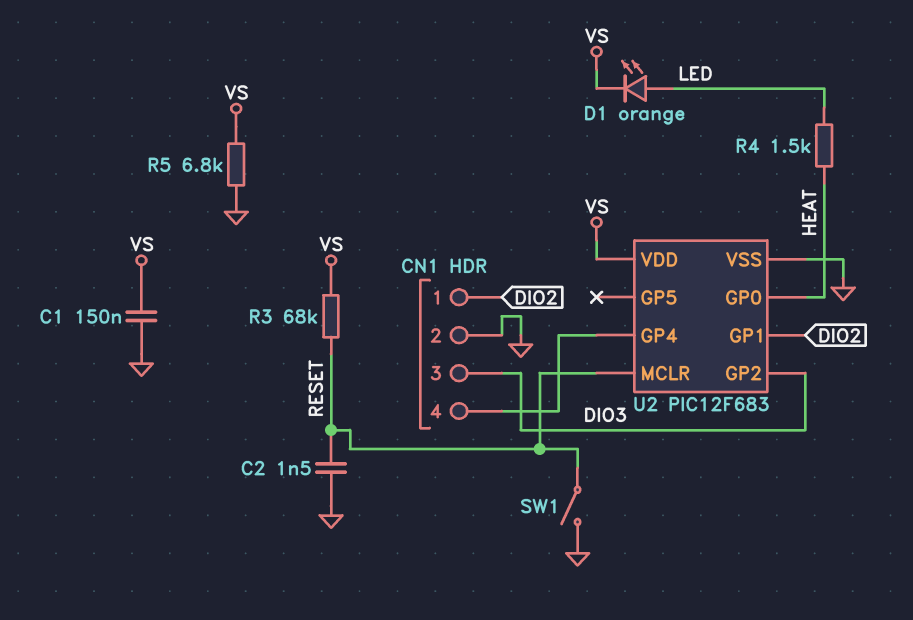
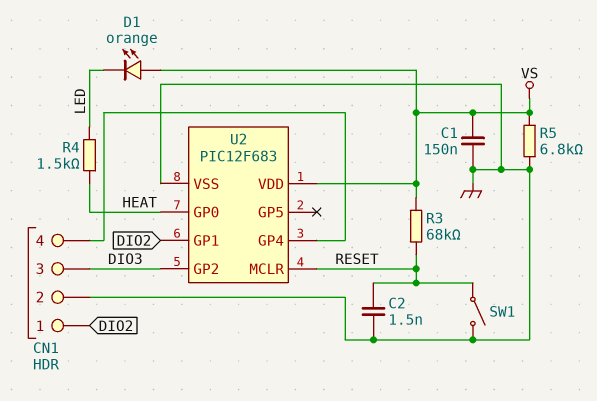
D1: LED orange (A LED, K VS) -> LED orange (A VS, K LED)

